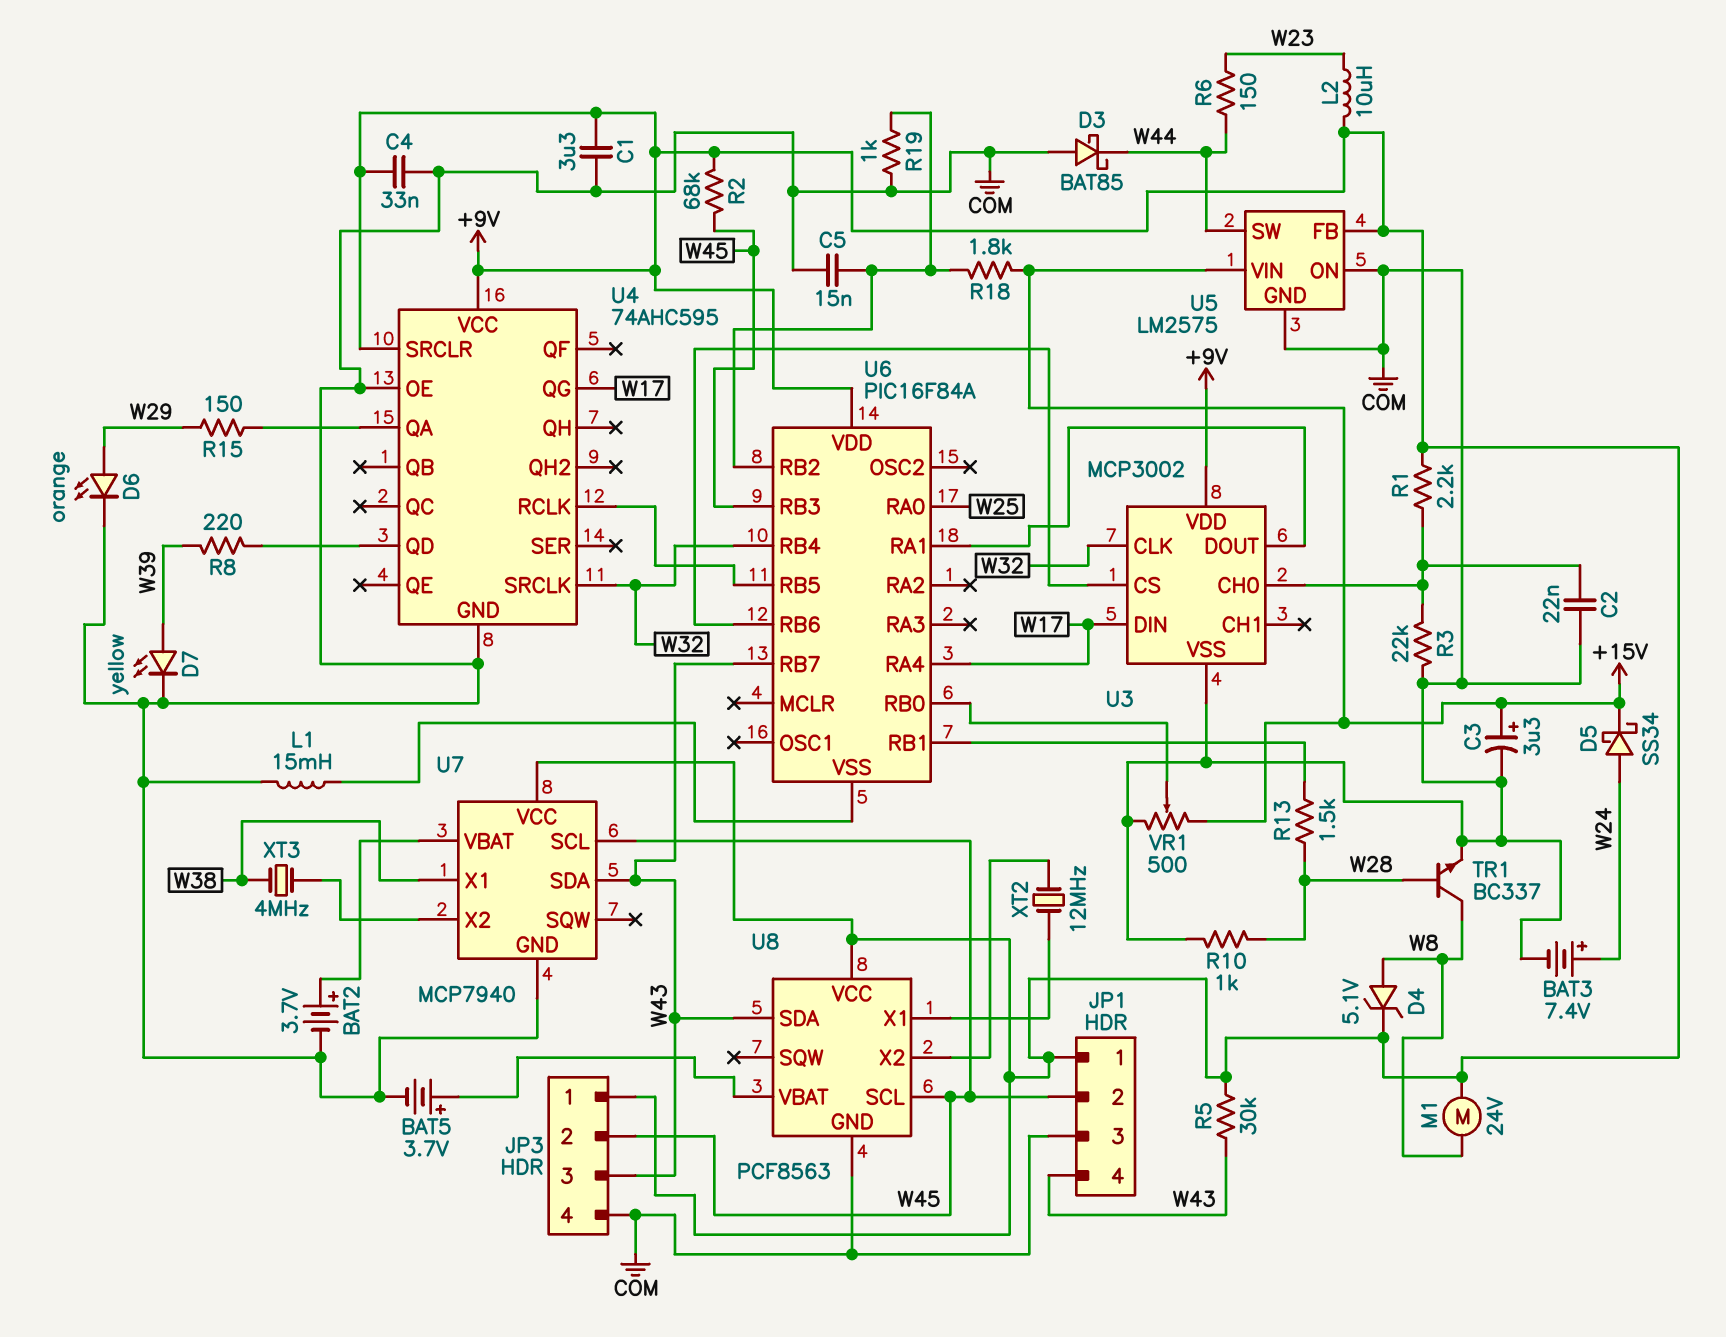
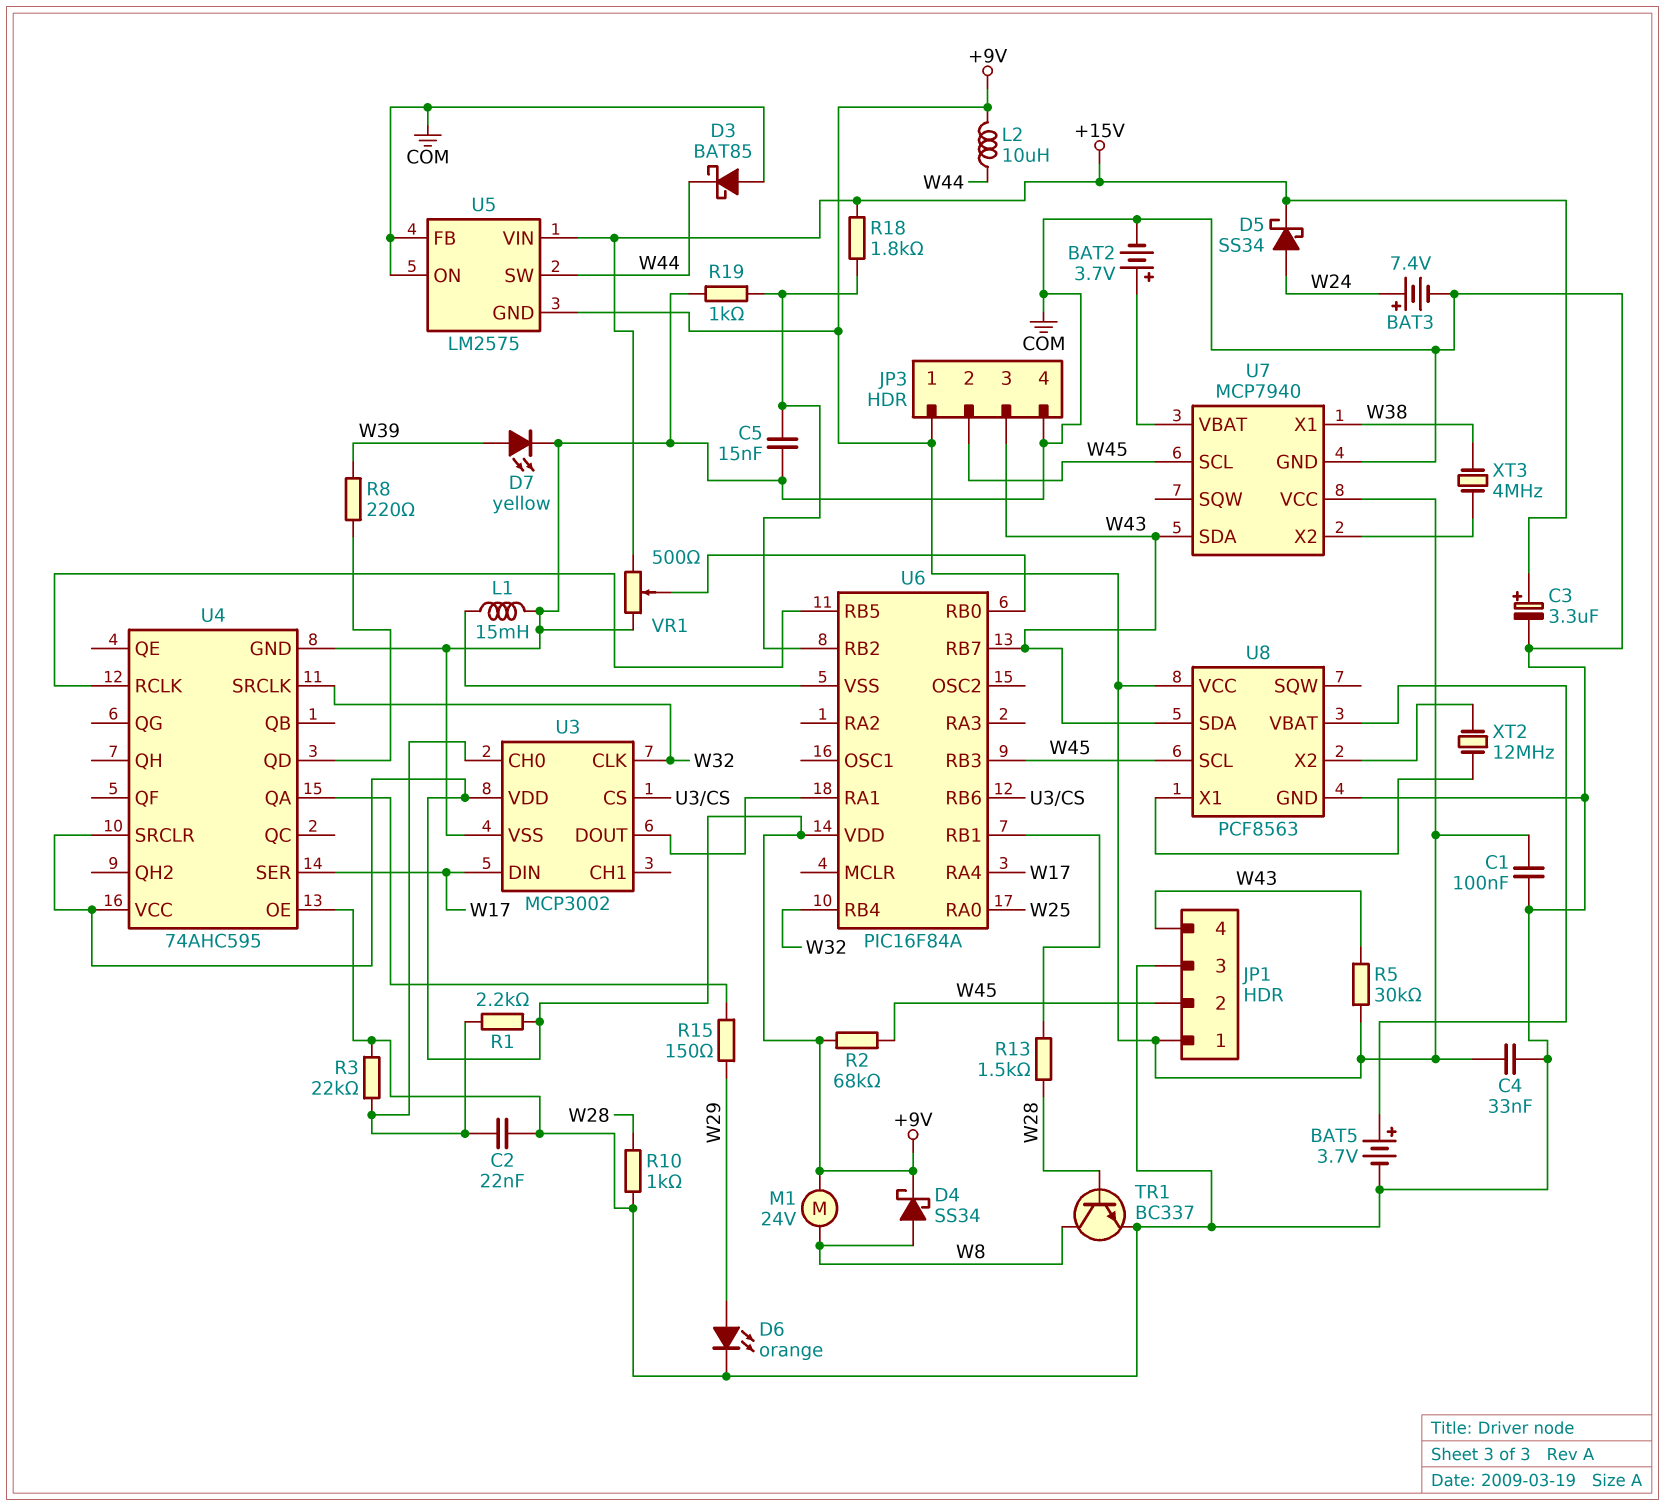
C1: 3.3uF (+9V, COM) -> 100nF (+9V, COM)
D4: zener 5.1V (A W8, K +9V) -> schottky SS34 (A W8, K +9V)
L2: 10uH (+9V, W23) -> 10uH (+9V, W44)
R6: 150 (W23, W44) -> none
U4 pin QG: W17 -> none
U4 pin SER: none -> W17
U5 pin FB: +9V -> COM
U5 pin GND: COM -> +9V

